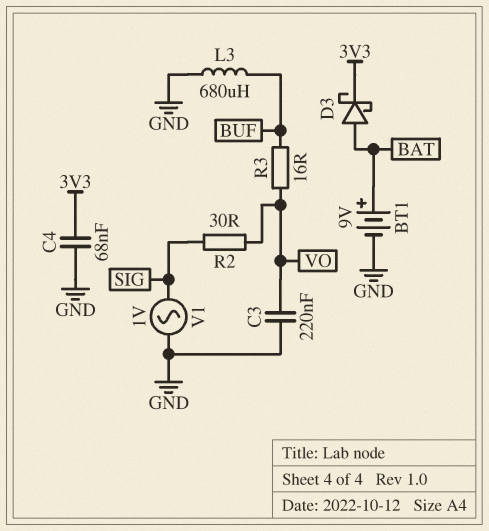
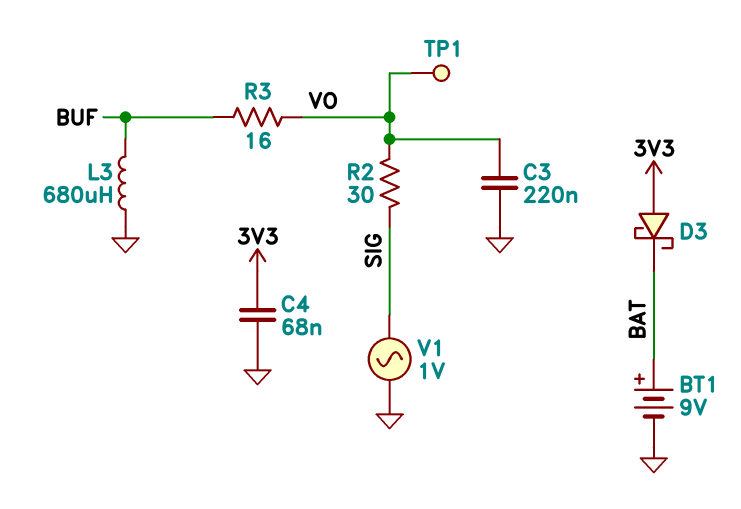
D3: schottky (A BAT, K 3V3) -> schottky (A 3V3, K BAT)
TP1: none -> test point (VO)

